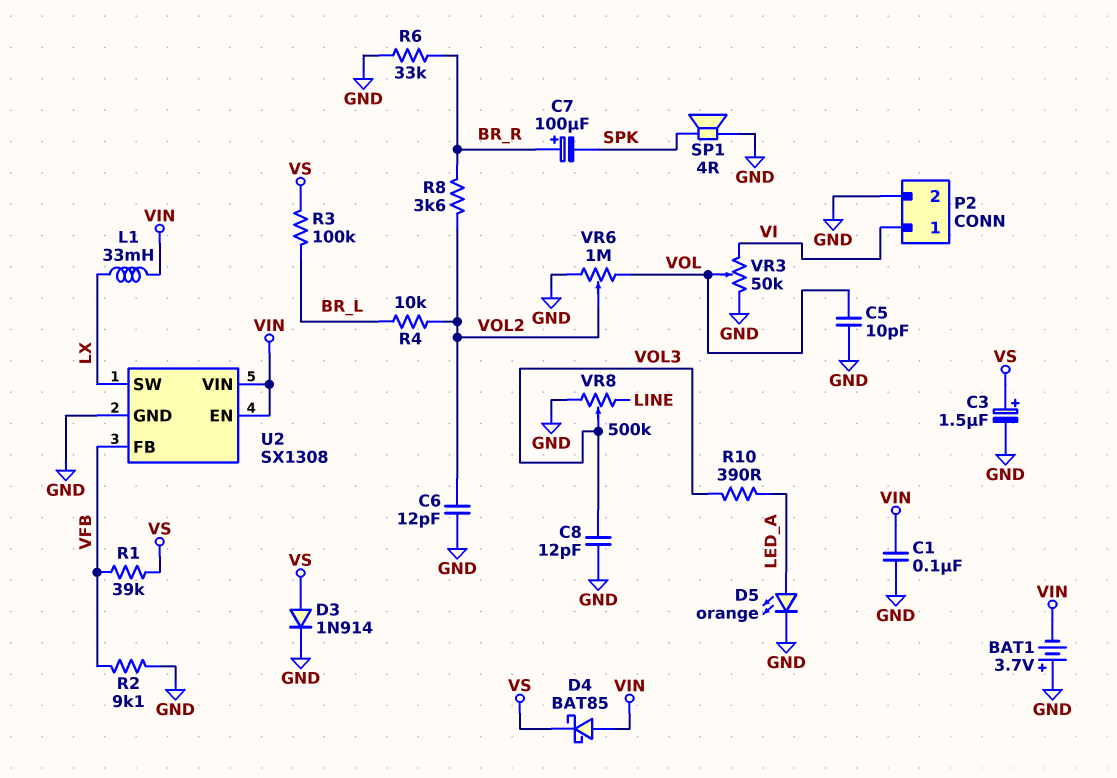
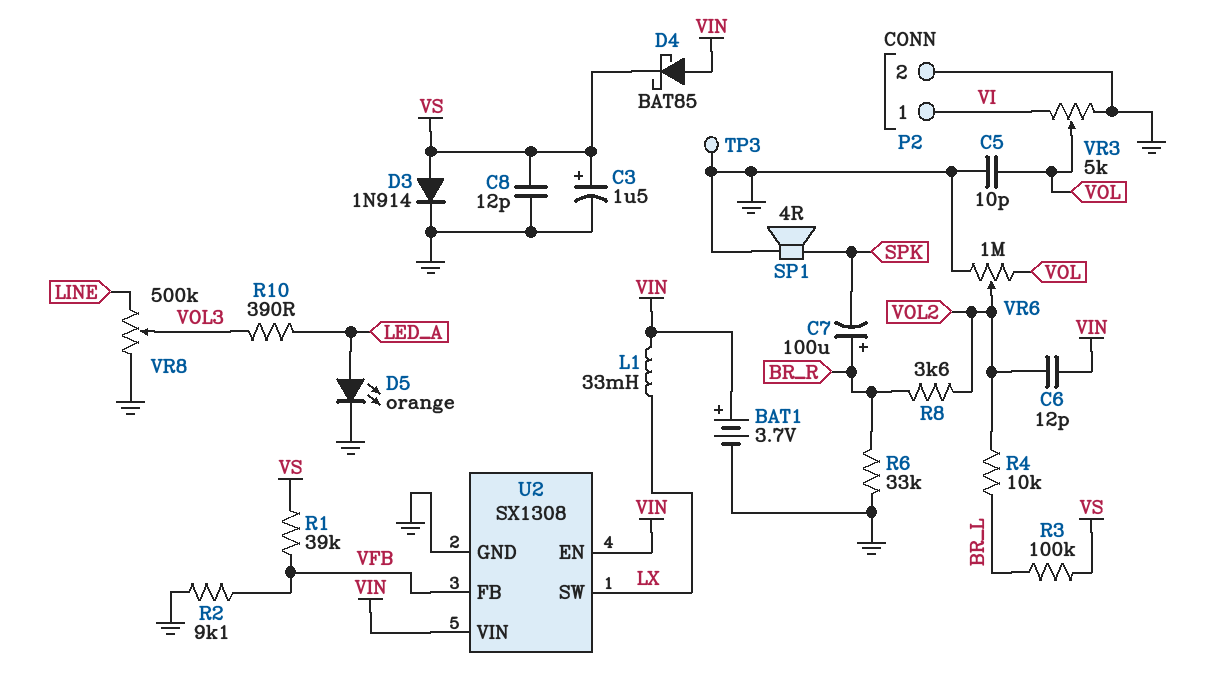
BAT1: 3.7V (plus GND, minus VIN) -> 3.7V (plus VIN, minus GND)
C1: 100nF (GND, VIN) -> none
C6: 12pF (GND, VOL2) -> 12pF (VIN, VOL2)
C8: 12pF (GND, VOL3) -> 12pF (GND, VS)
TP3: none -> test point (GND)
VR3: 50k (GND, VI, wiper VOL) -> 5k (GND, VI, wiper VOL)

